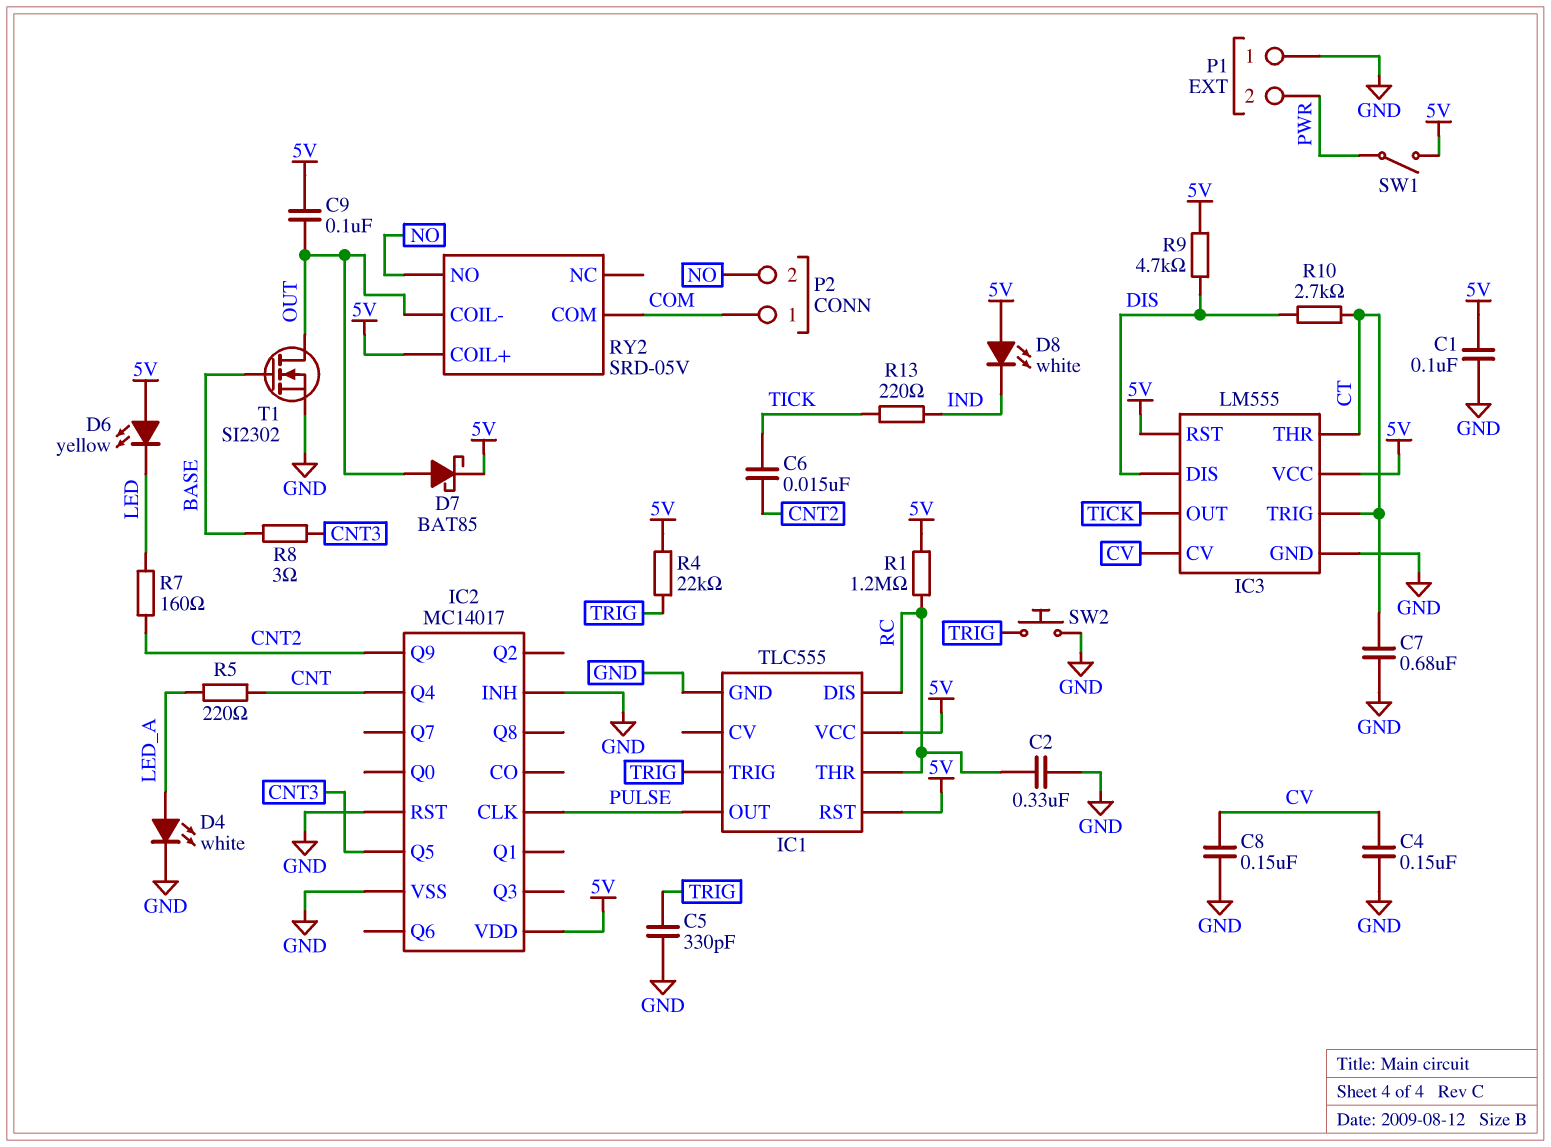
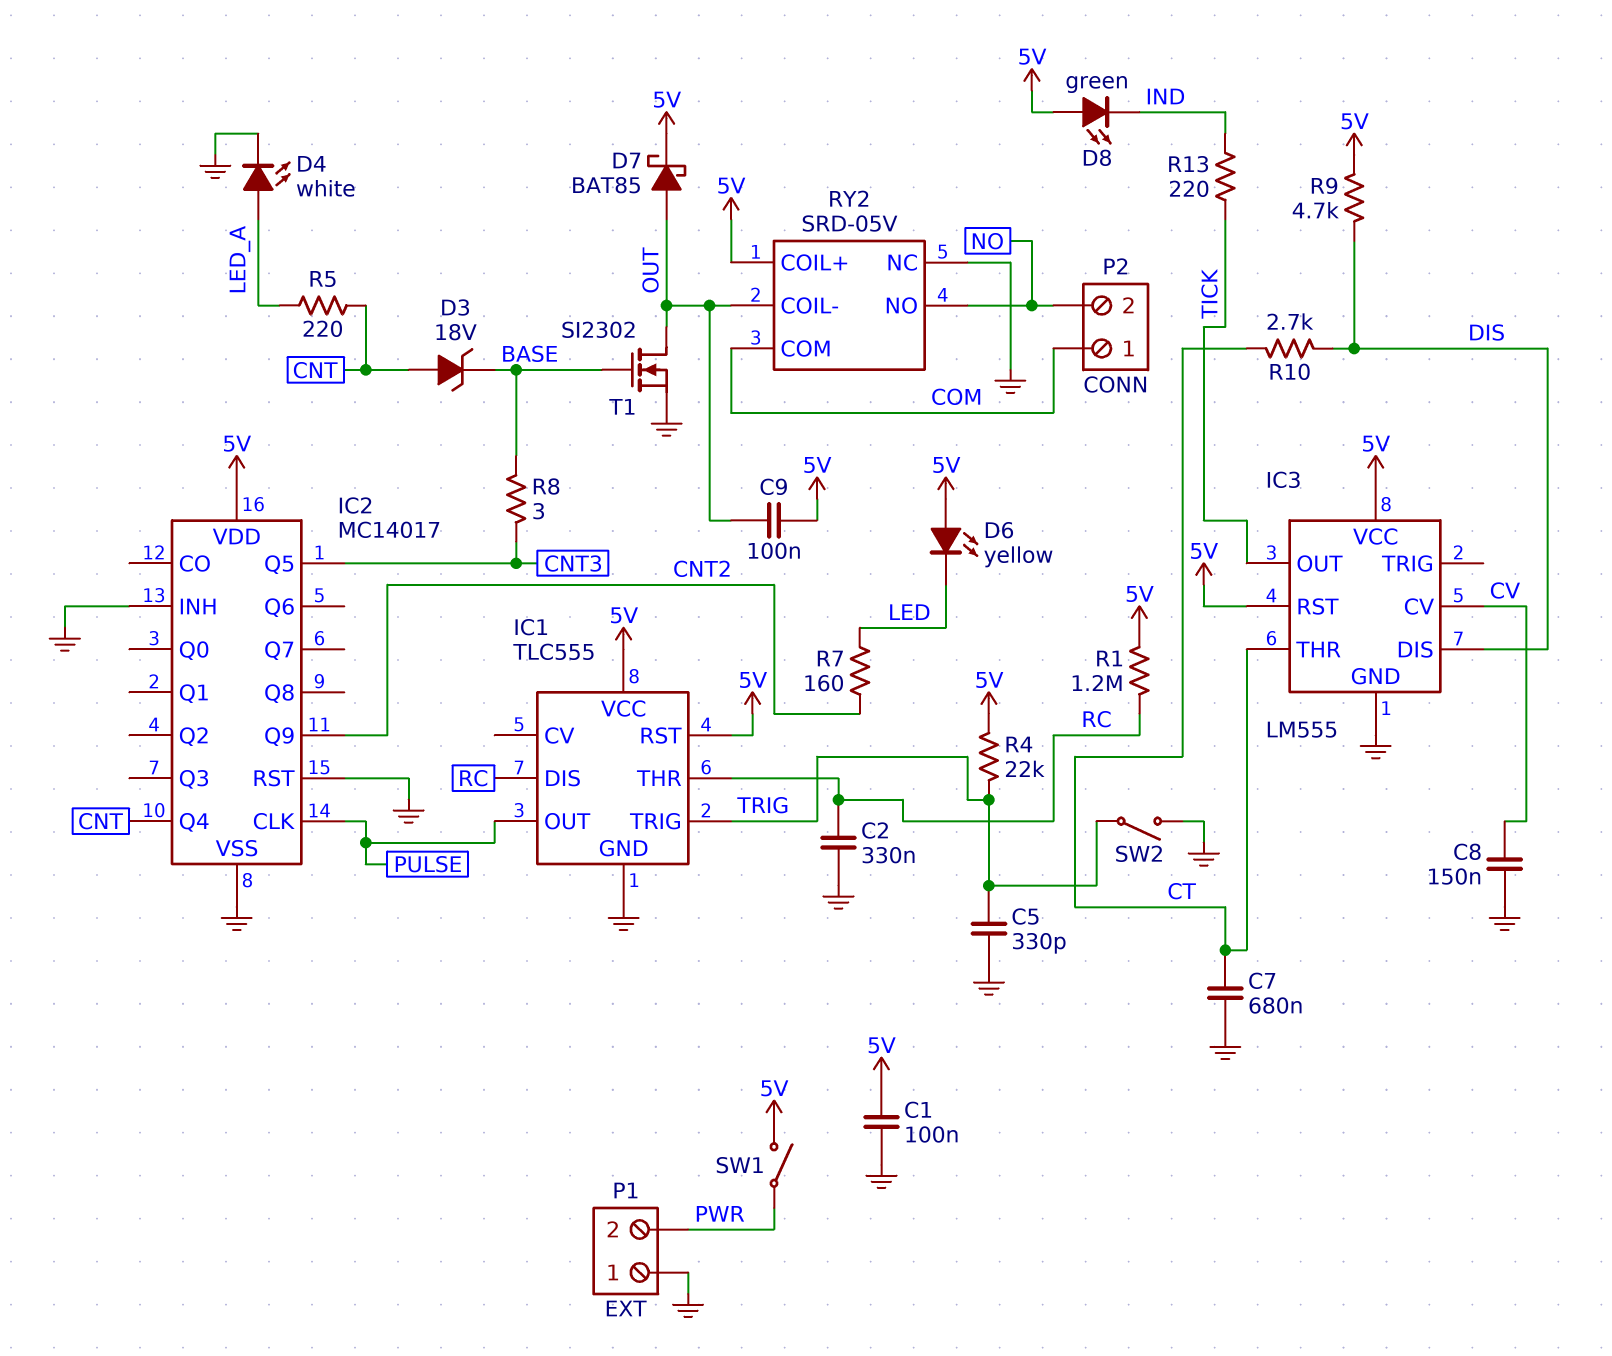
C4: 150nF (CV, GND) -> none
C6: 15nF (CNT2, TICK) -> none
D3: none -> zener 18V (A CNT, K BASE)
D8: LED white (A 5V, K IND) -> LED green (A 5V, K IND)
IC3 pin TRIG: CT -> none
RY2 pin NC: none -> GND
SW2: button (GND, TRIG) -> switch (GND, TRIG)

